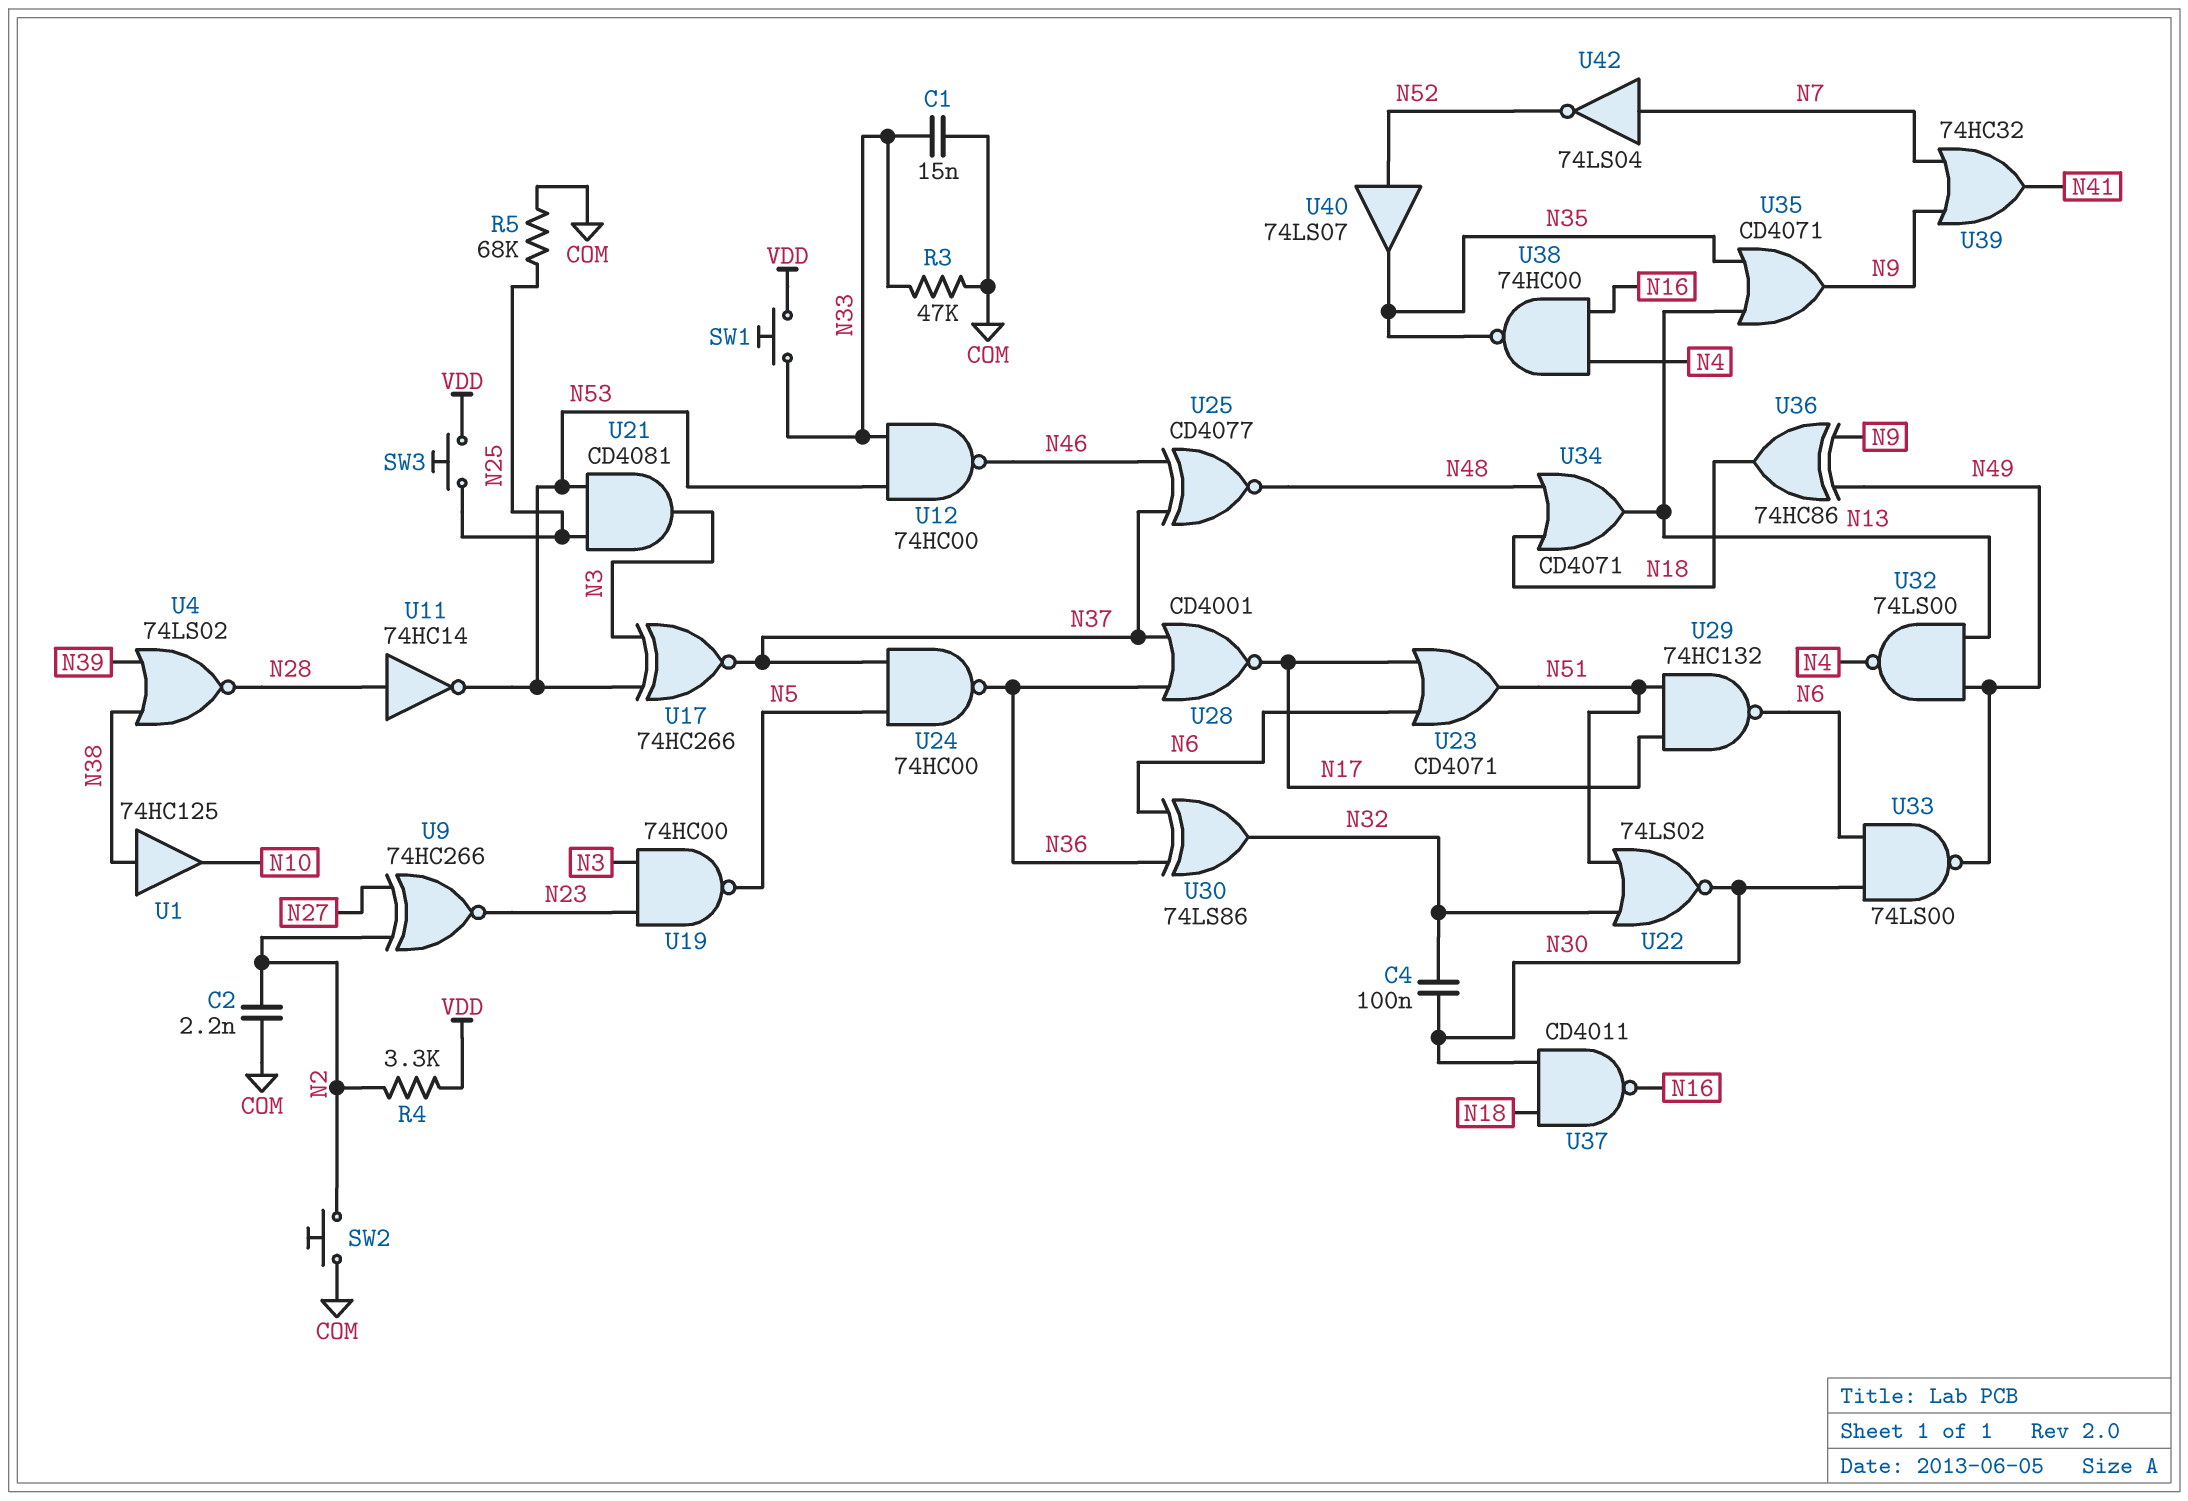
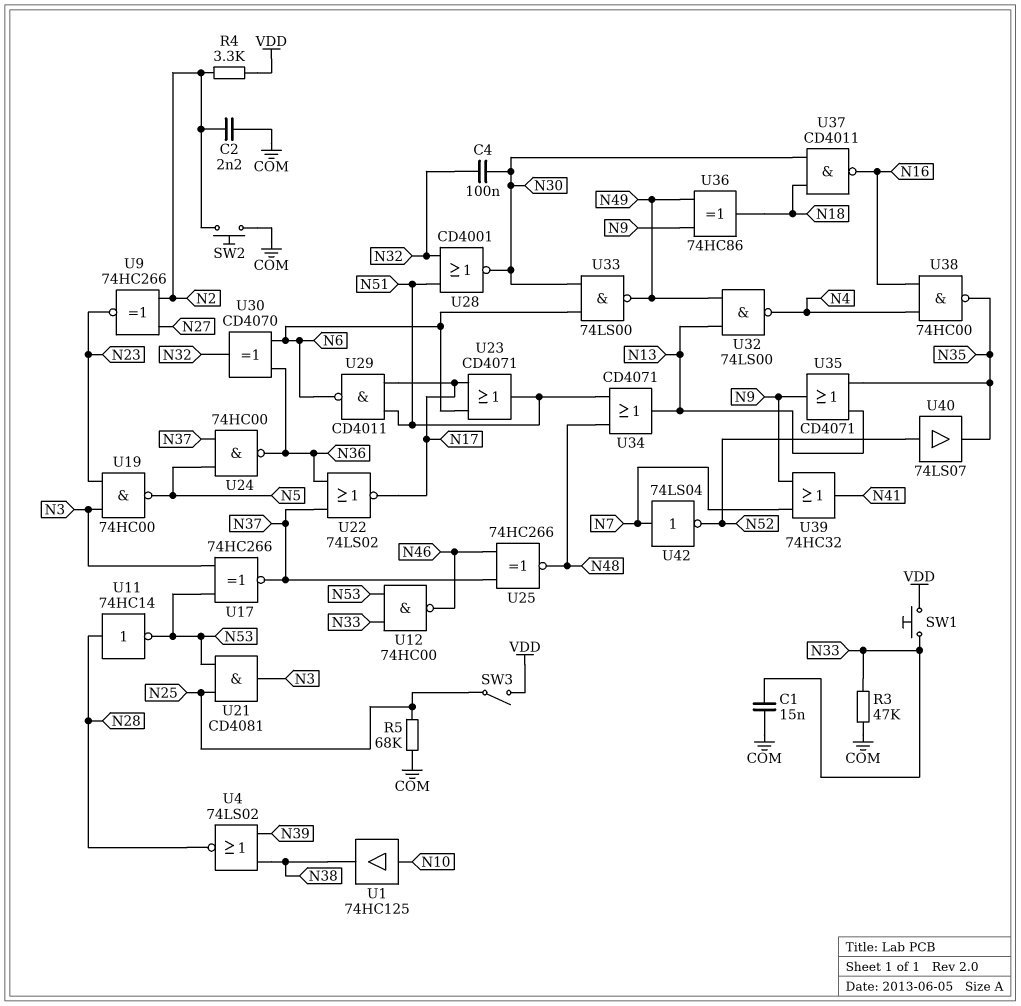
SW3: button (N25, VDD) -> switch (N25, VDD)
U1: buffer 74HC125 (in N38, out N10) -> buffer 74HC125 (in N10, out N38)
U22: NOR 74LS02 (in N32, in N51, out N30) -> NOR 74LS02 (in N36, in N37, out N17)
U25: XNOR CD4077 (in N37, in N46, out N48) -> XNOR 74HC266 (in N37, in N46, out N48)
U28: NOR CD4001 (in N36, in N37, out N17) -> NOR CD4001 (in N32, in N51, out N30)
U29: NAND 74HC132 (in N17, in N51, out N6) -> NAND CD4011 (in N17, in N51, out N6)
U30: XOR 74LS86 (in N6, in N36, out N32) -> XOR CD4070 (in N6, in N36, out N32)
U34: OR CD4071 (in N18, in N48, out N13) -> OR CD4071 (in N48, in N51, out N13)

